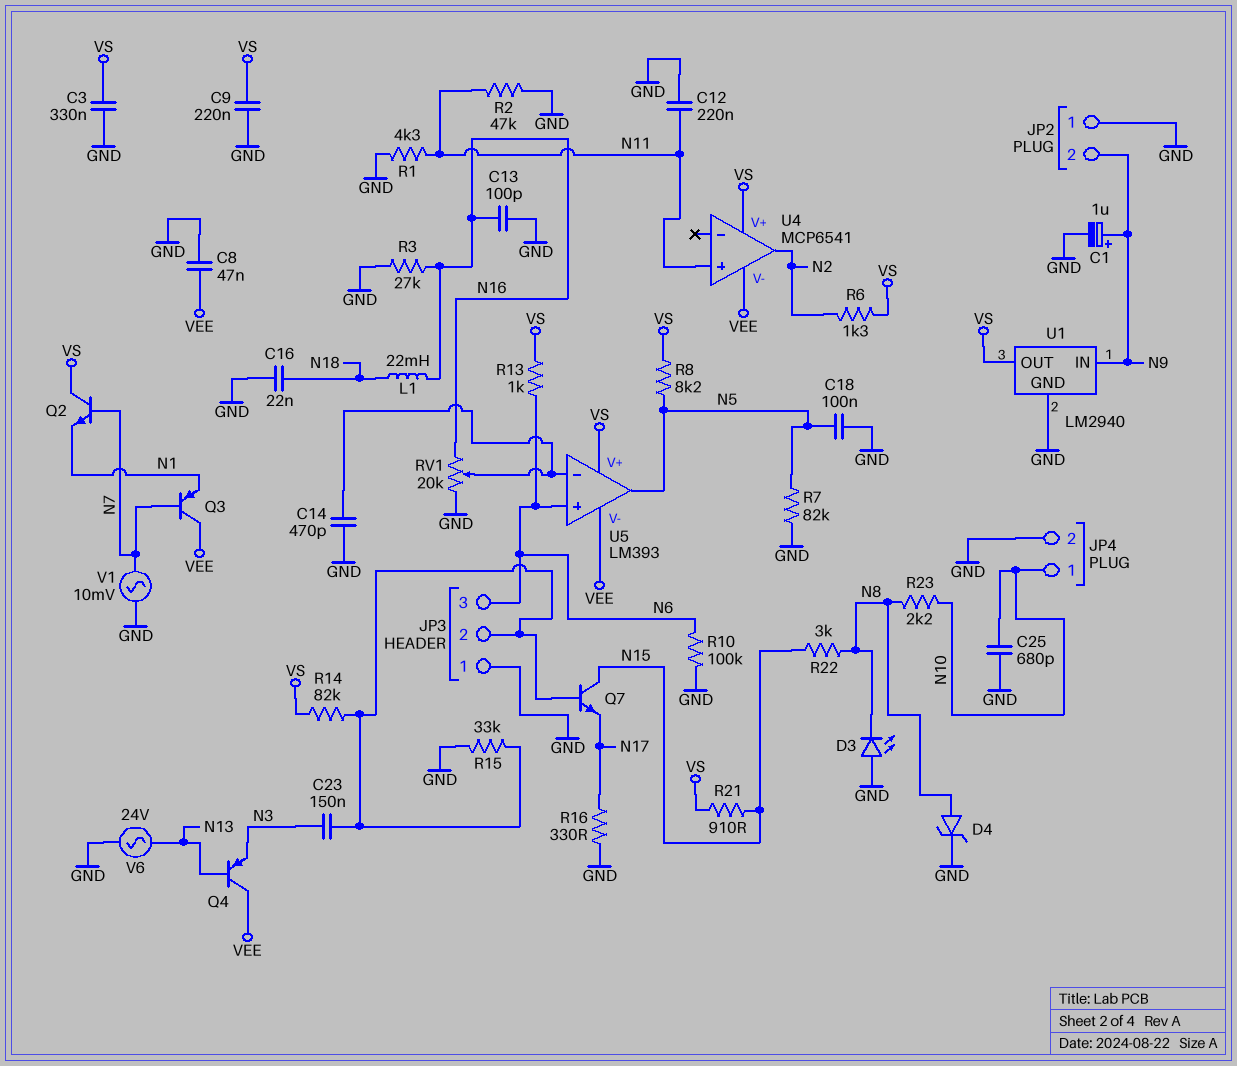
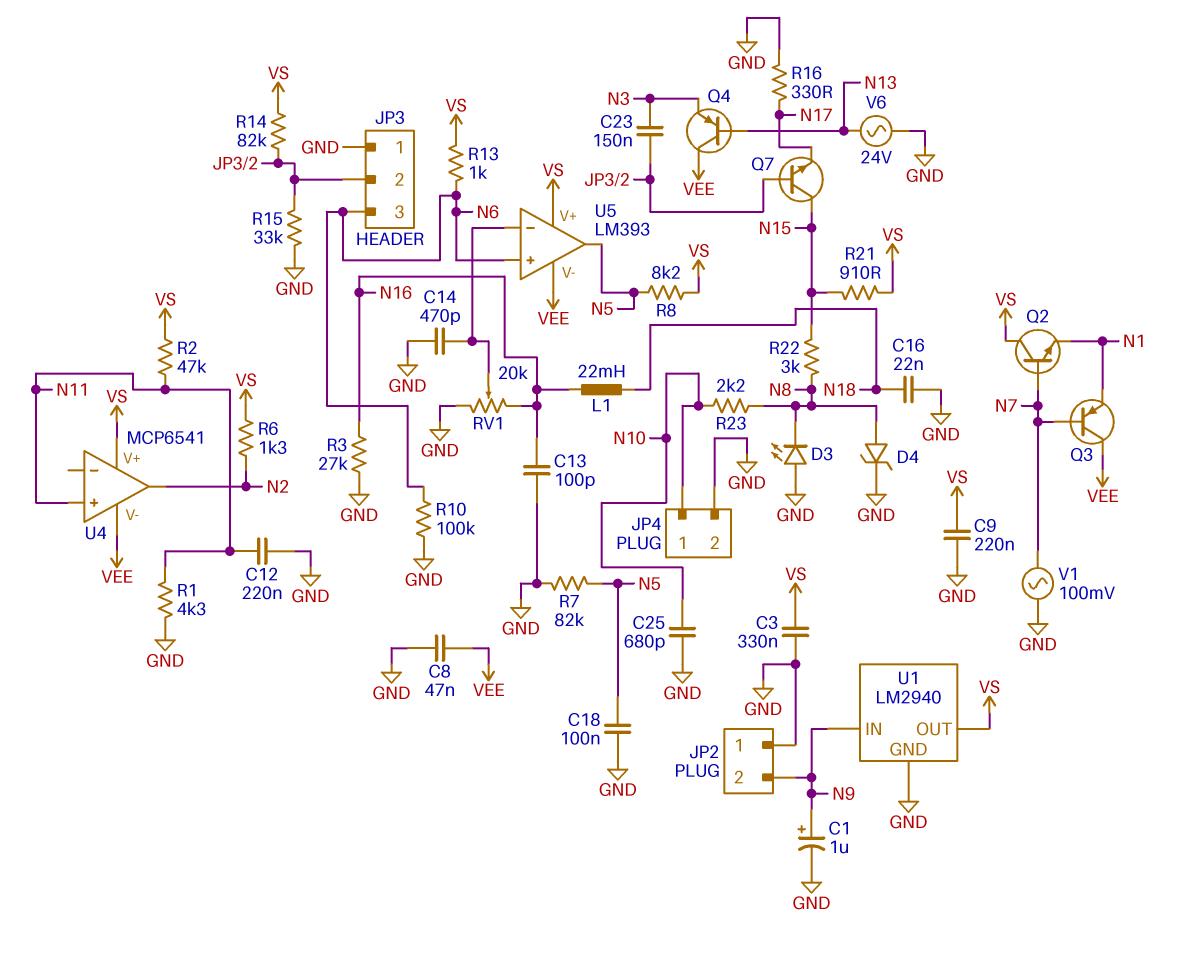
R2: 47k (GND, N11) -> 47k (N11, VS)
V1: AC 10mV (GND, N7) -> AC 100mV (GND, N7)

